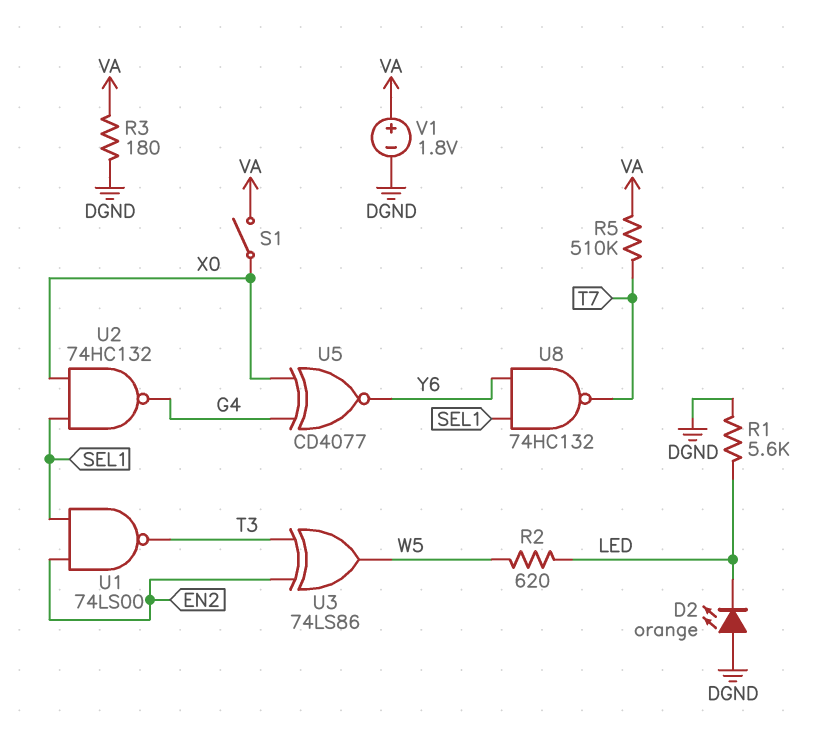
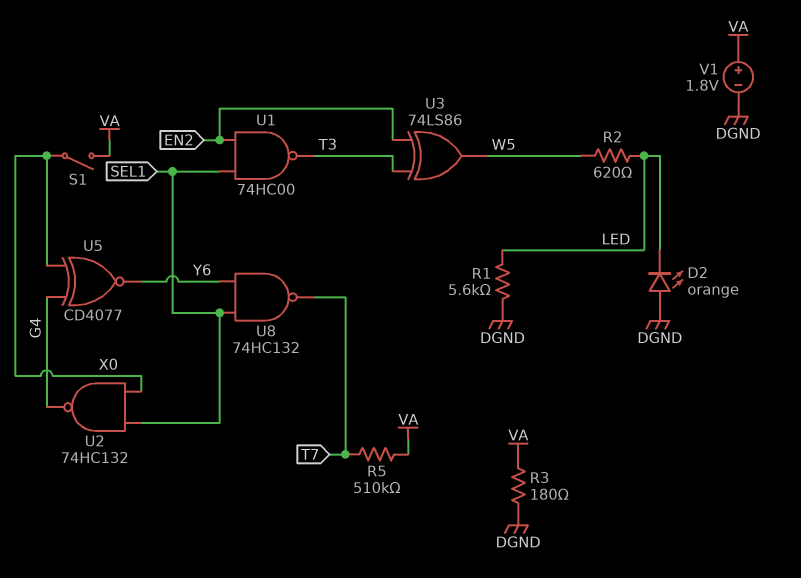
U1: NAND 74LS00 (in EN2, in SEL1, out T3) -> NAND 74HC00 (in EN2, in SEL1, out T3)

